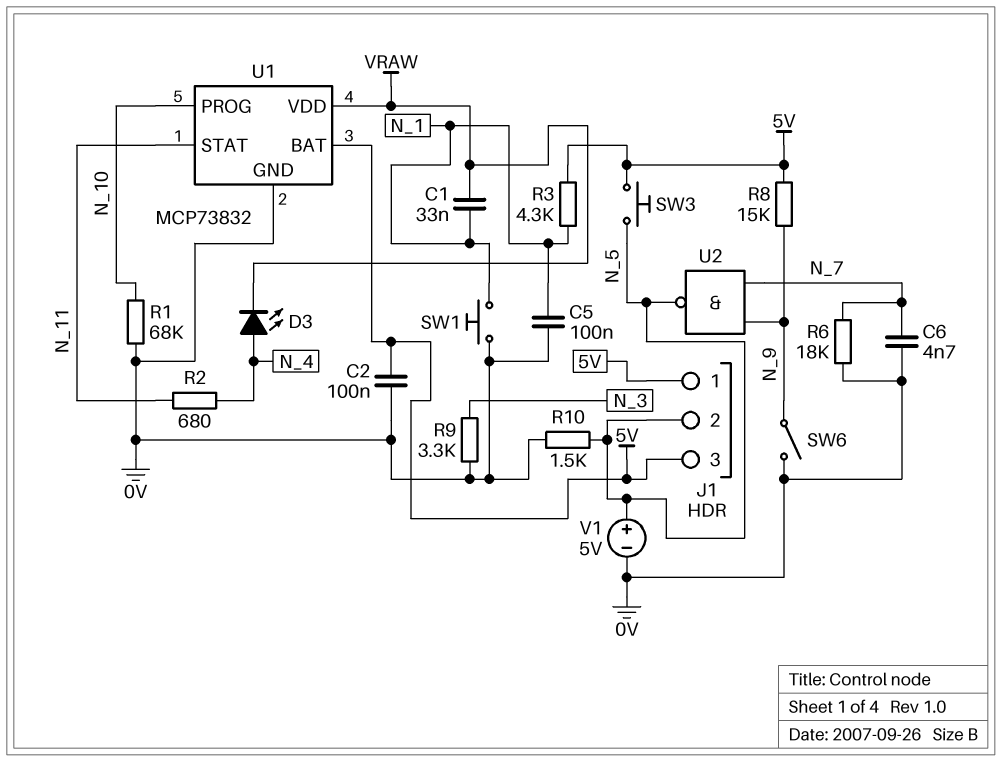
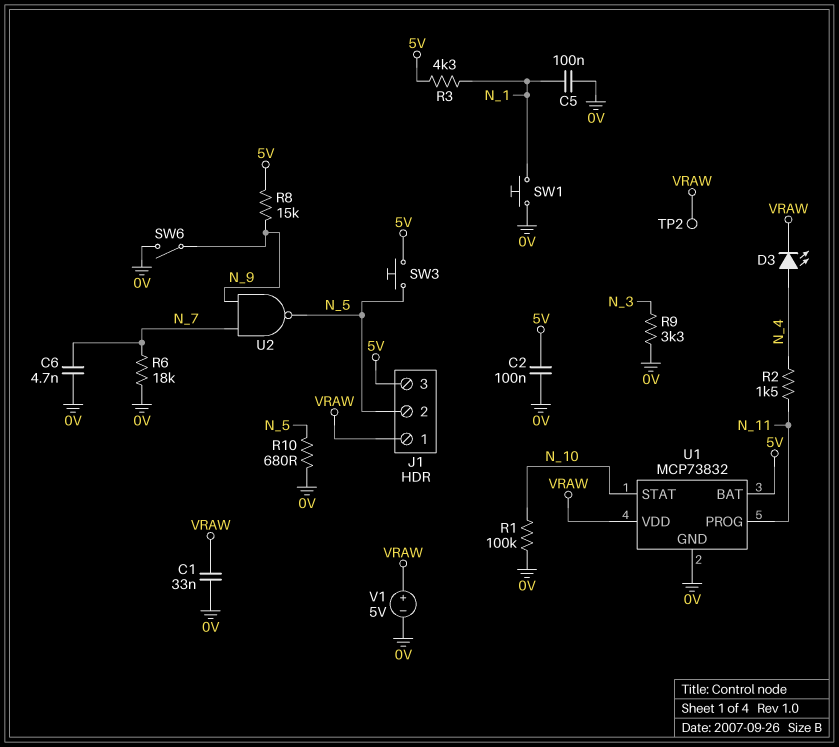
C1: 33nF (N_1, VRAW) -> 33nF (0V, VRAW)
J1 pin 1: 5V -> VRAW
R1: 68k (0V, N_10) -> 100k (0V, N_10)
R2: 680 (N_4, N_11) -> 1.5k (N_4, N_11)
R10: 1.5k (0V, N_5) -> 680 (0V, N_5)
TP2: none -> test point (VRAW)
U1 pin PROG: N_10 -> N_11
U1 pin STAT: N_11 -> N_10
V1: 5V (plus N_5, minus 0V) -> 5V (plus VRAW, minus 0V)

